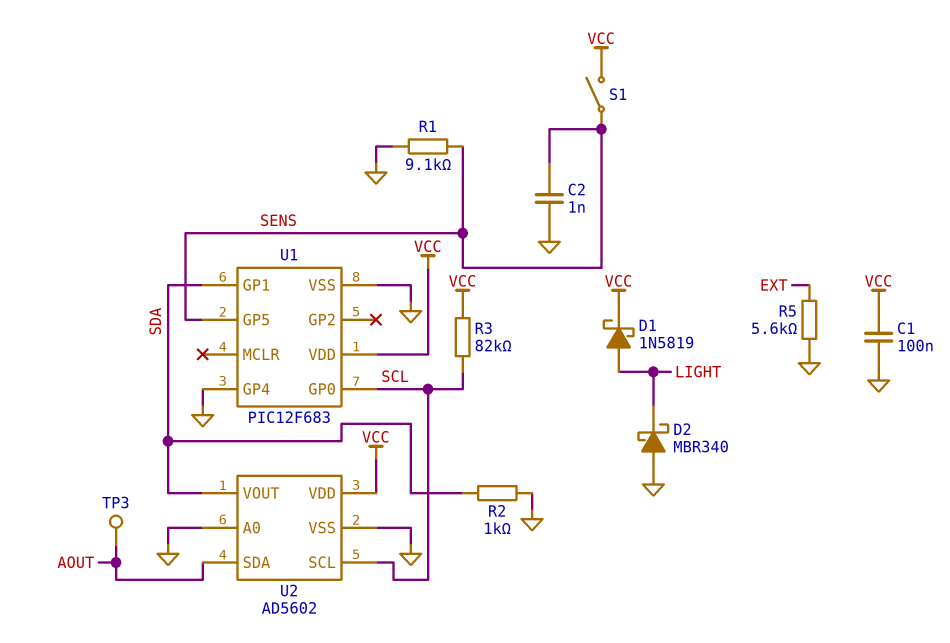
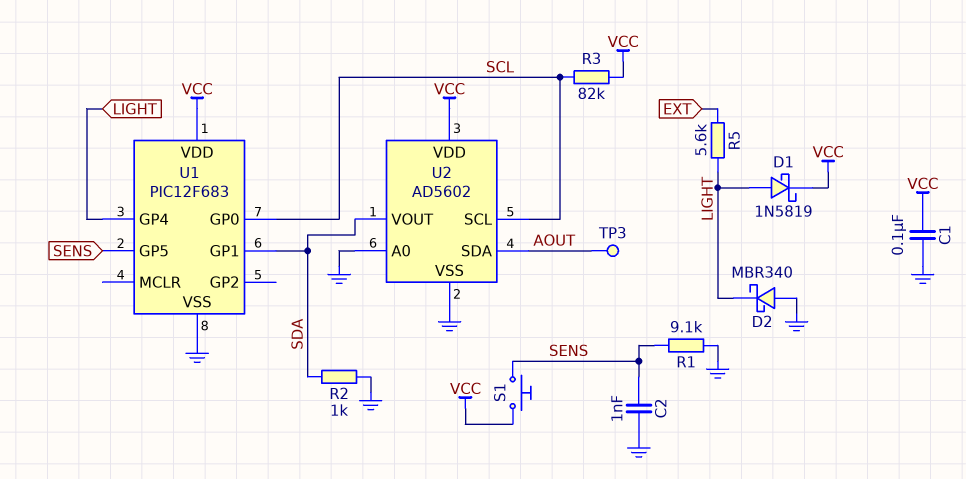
R5: 5.6k (EXT, GND) -> 5.6k (EXT, LIGHT)
S1: switch (SENS, VCC) -> button (SENS, VCC)
U1 pin GP4: GND -> LIGHT

